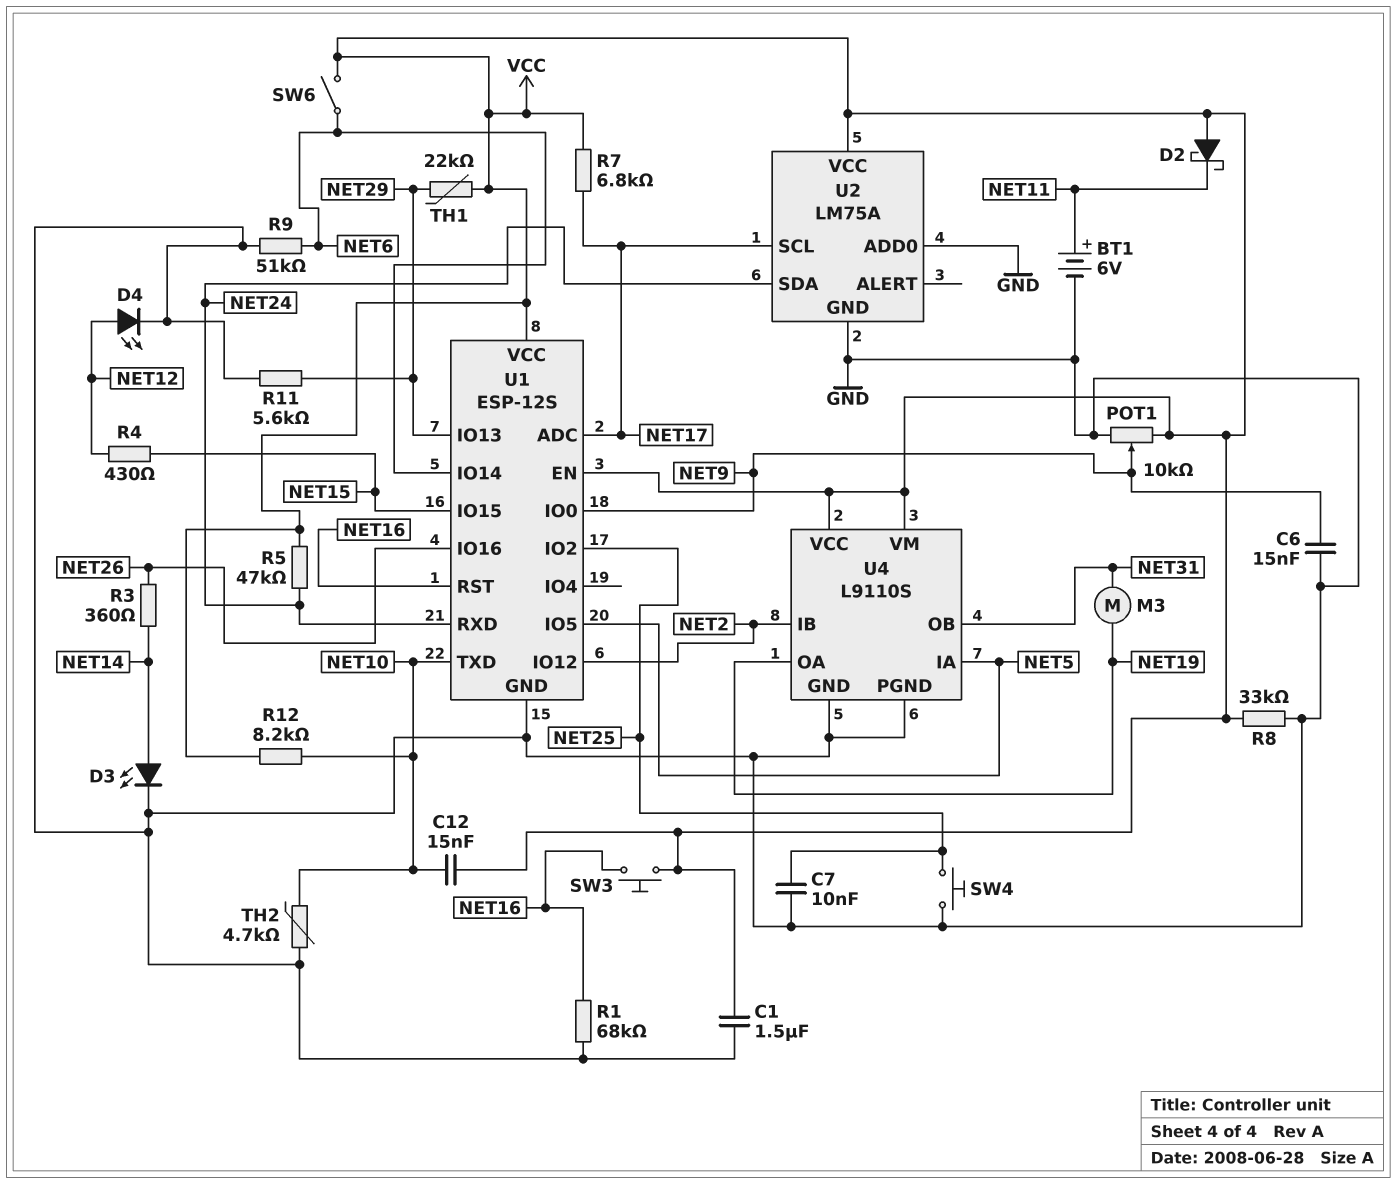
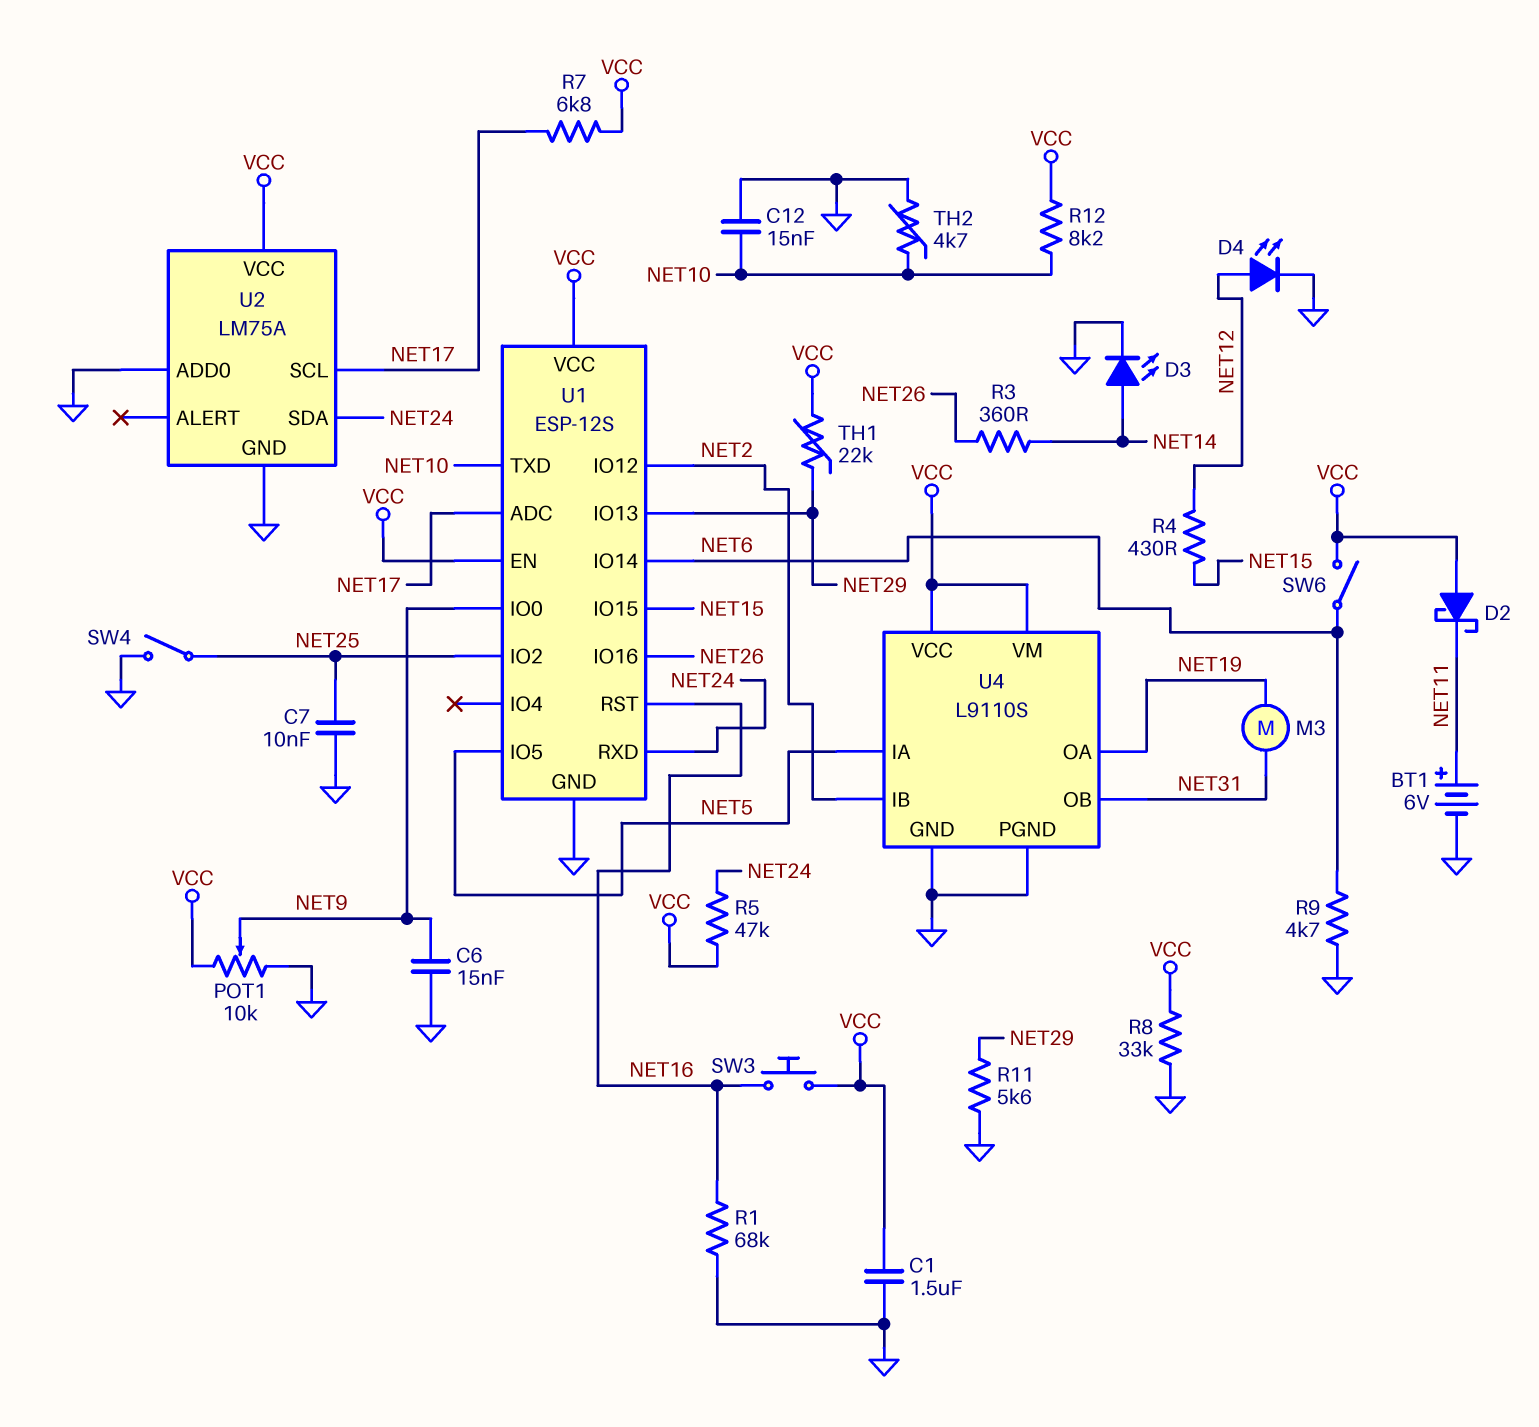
C12: 15nF (NET10, VCC) -> 15nF (GND, NET10)
R9: 51k (GND, NET6) -> 4.7k (GND, NET6)
SW4: button (GND, NET25) -> switch (GND, NET25)

